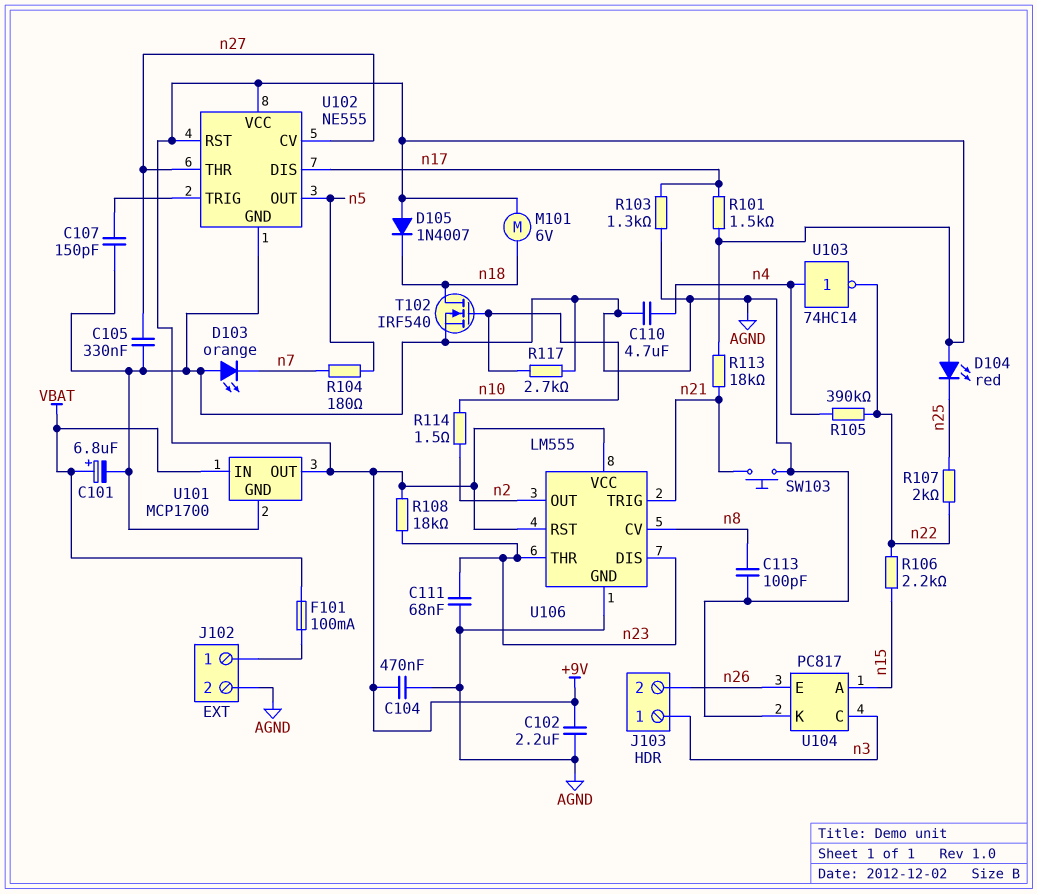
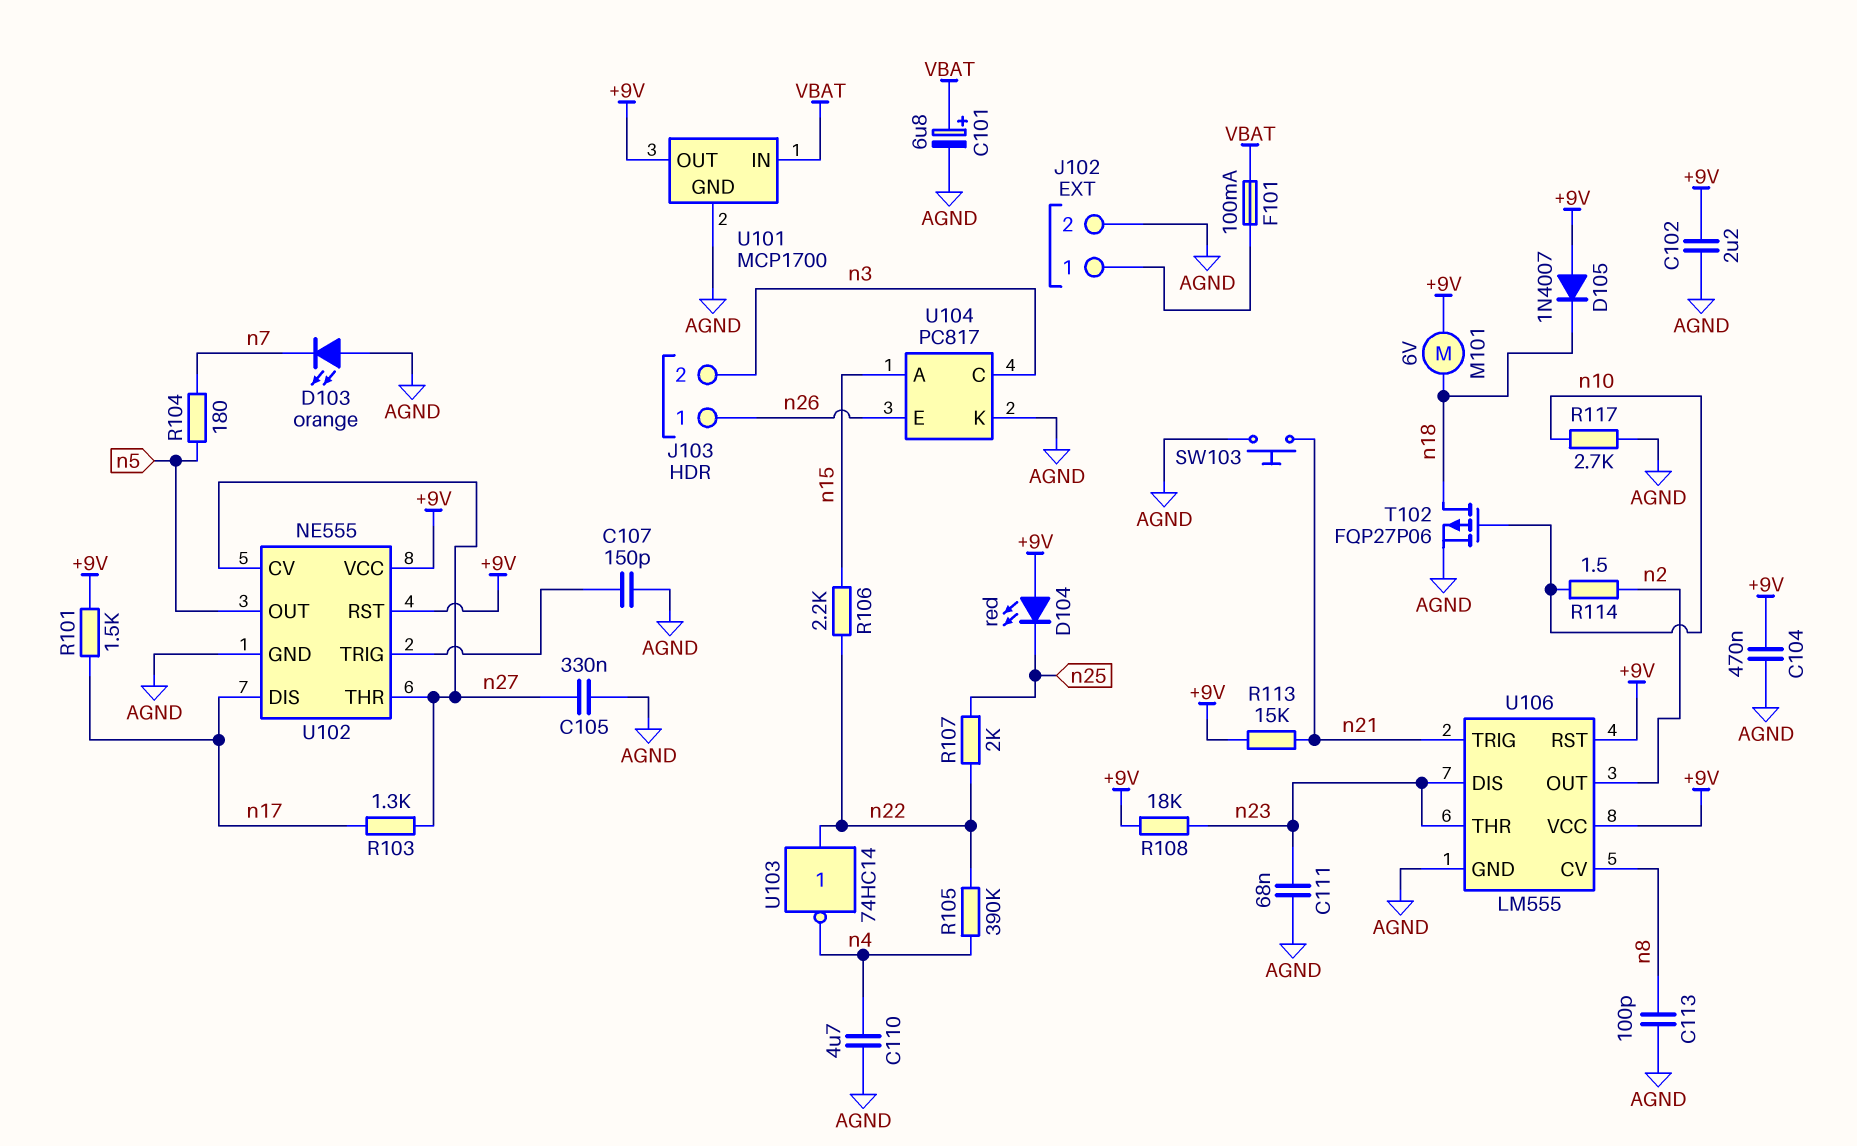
J103 pin 1: n3 -> n26
J103 pin 2: n26 -> n3
R103: 1.3k (AGND, n17) -> 1.3k (n17, n27)
R113: 18k (+9V, n21) -> 15k (+9V, n21)
T102: NMOS IRF540 (G n10, D n18, S AGND) -> PMOS FQP27P06 (G n10, D n18, S AGND)
U103: NOT 74HC14 (in n4, out n22) -> NOT 74HC14 (in n22, out n4)

